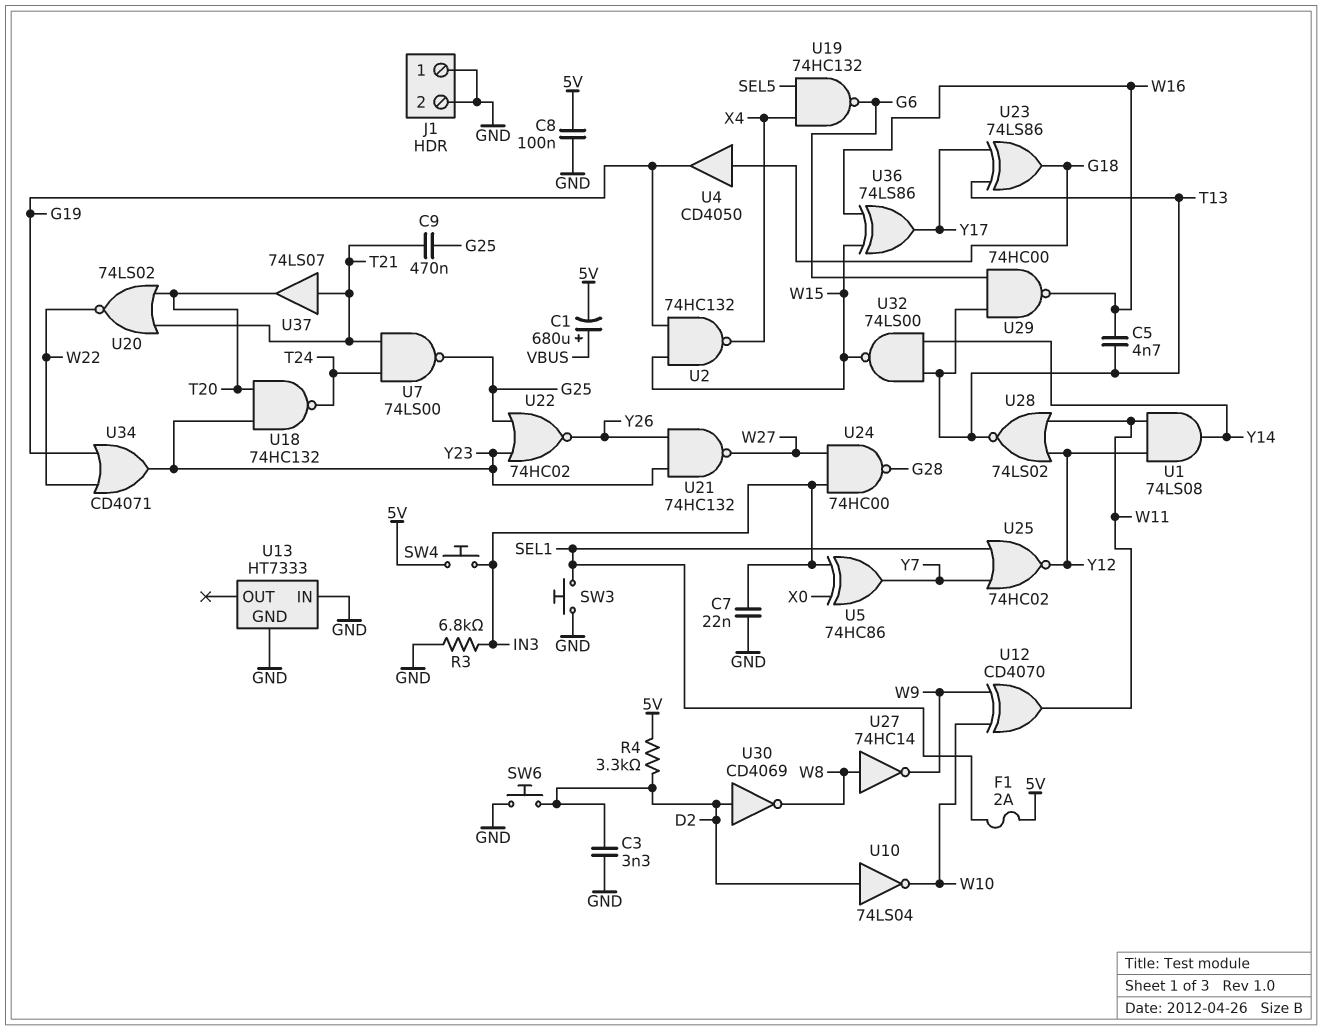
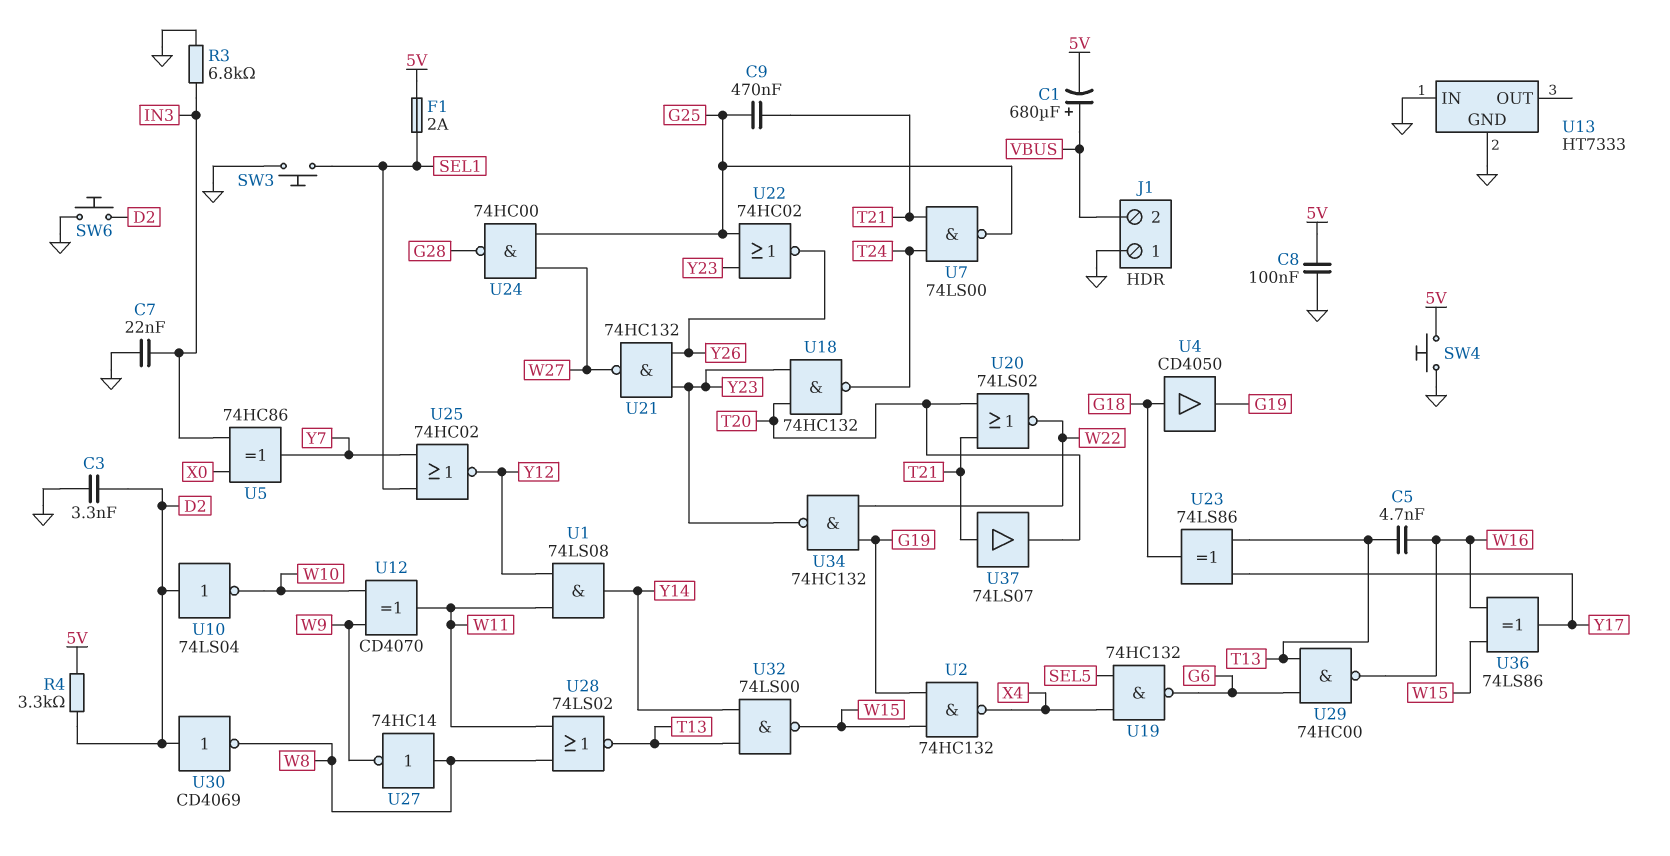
J1 pin 2: GND -> VBUS
SW4: button (5V, IN3) -> button (5V, GND)
U24: NAND 74HC00 (in IN3, in W27, out G28) -> NAND 74HC00 (in G25, in W27, out G28)
U28: NOR 74LS02 (in W11, in Y12, out T13) -> NOR 74LS02 (in W8, in W11, out T13)
U34: OR CD4071 (in G19, in W22, out Y23) -> NAND 74HC132 (in G19, in W22, out Y23)

